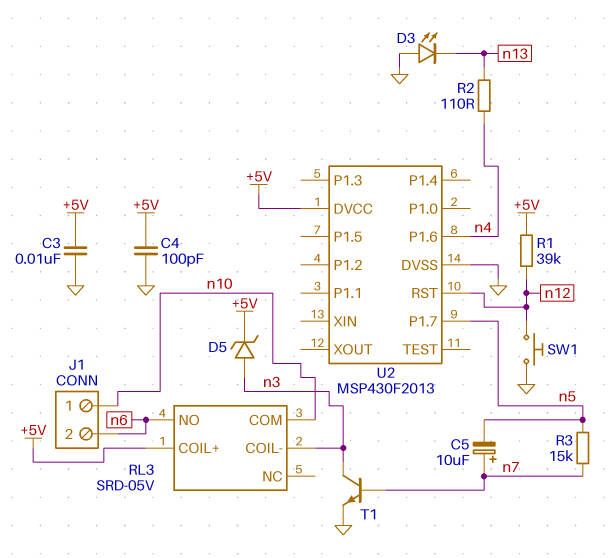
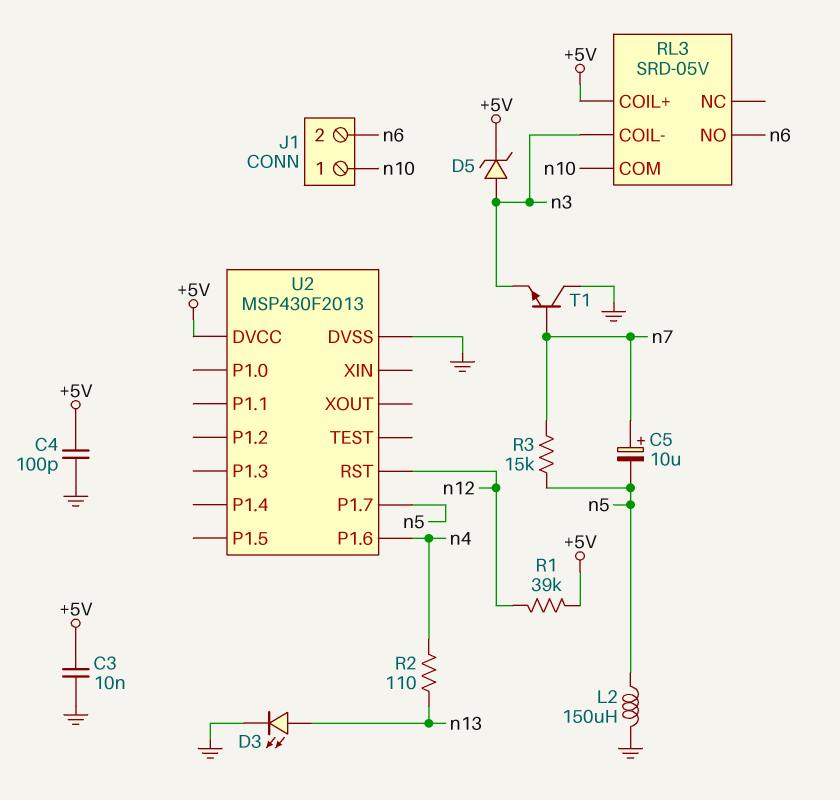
D3: LED (A GND, K n13) -> LED (A n13, K GND)
L2: none -> 150uH (GND, n5)
SW1: button (GND, n12) -> none
T1: NPN (B n7, C n3, E GND) -> NPN (B n7, C GND, E n3)

